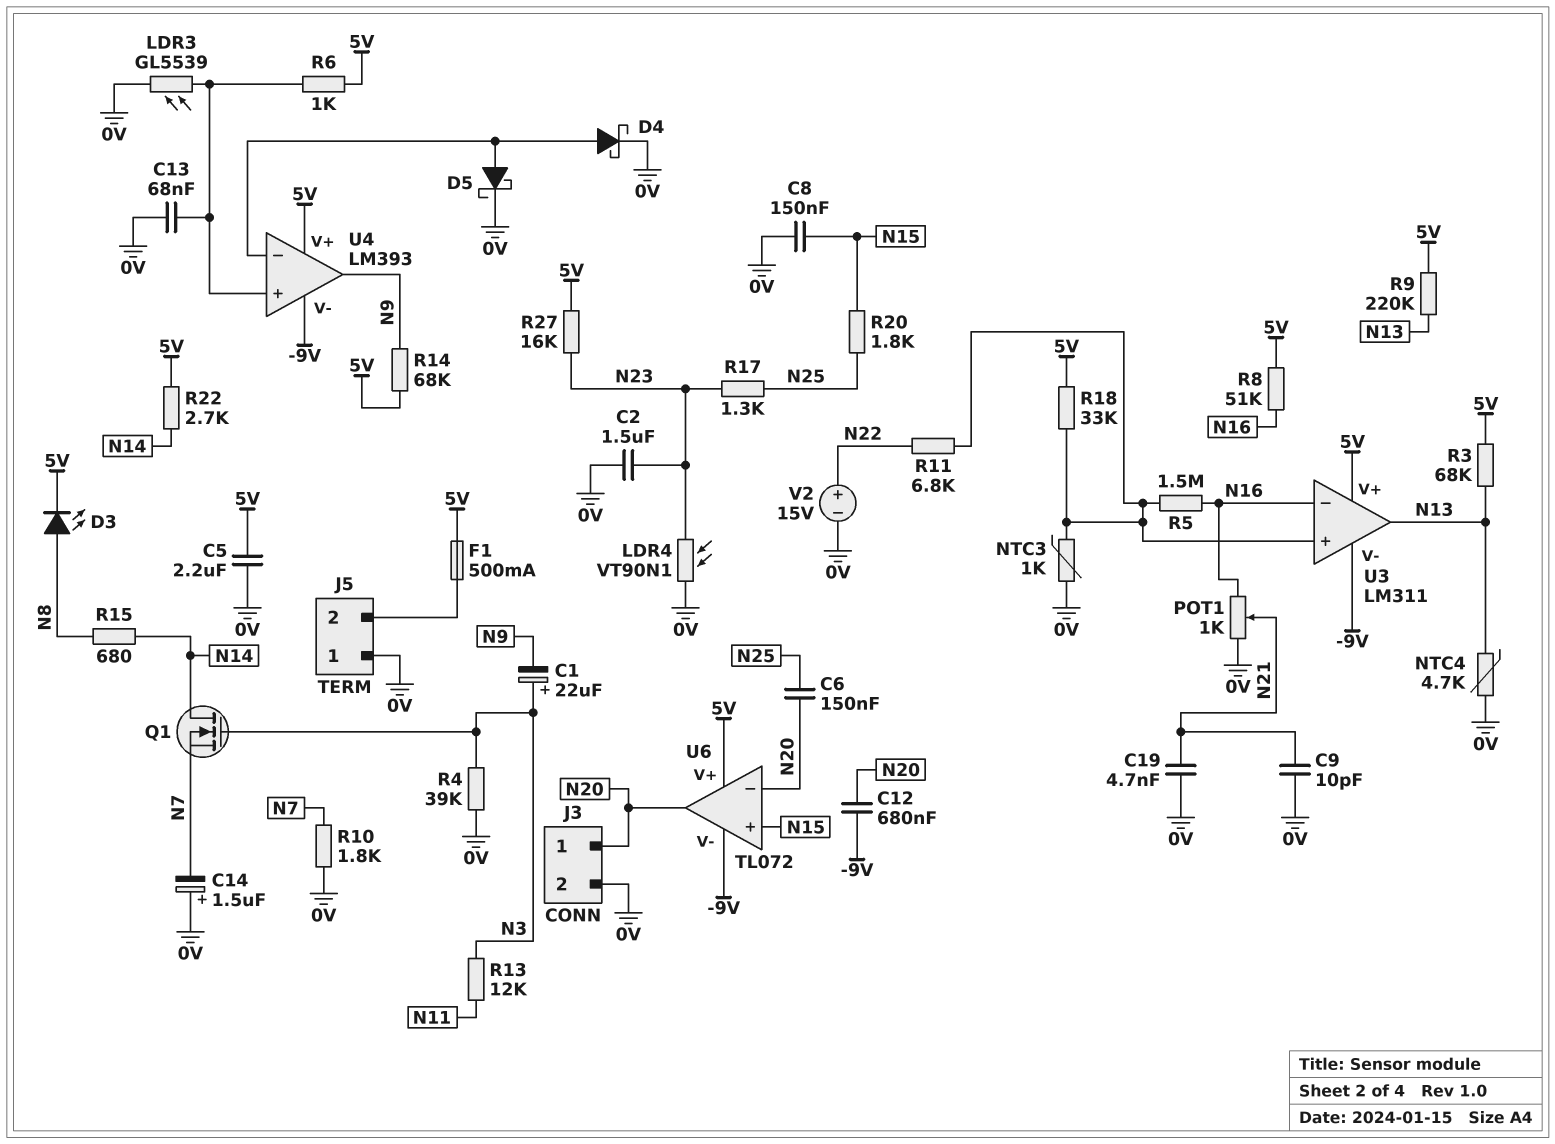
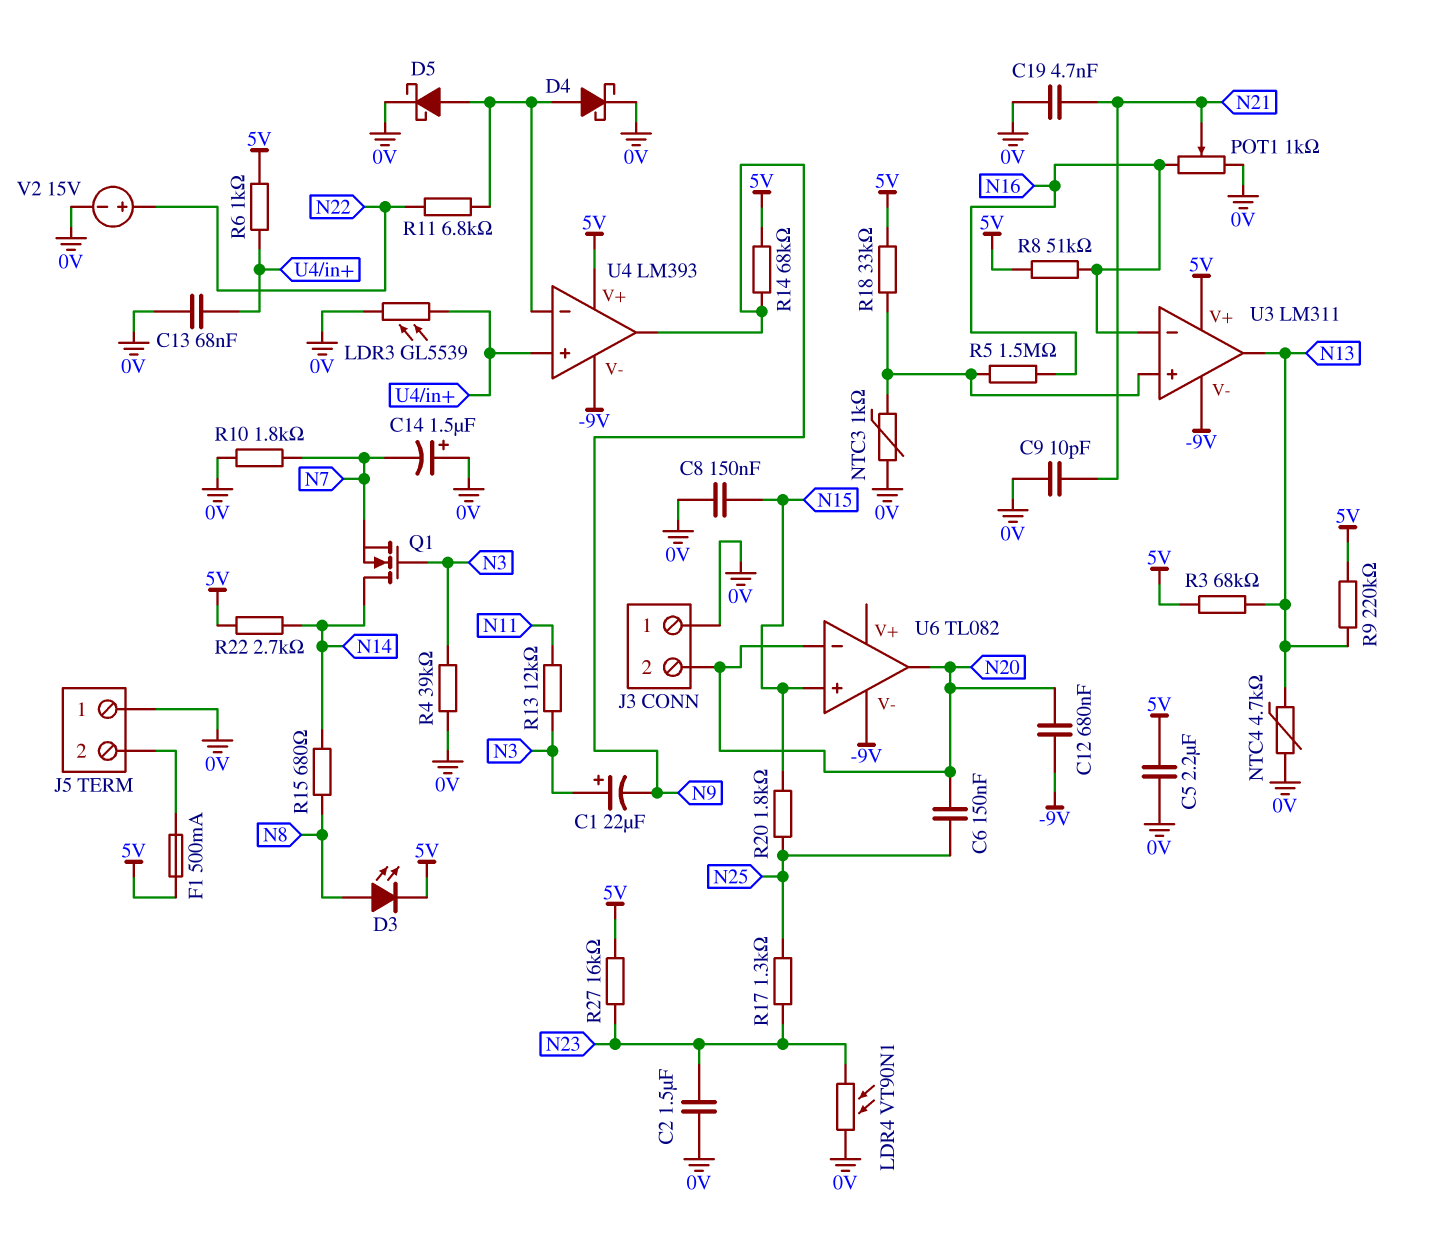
J3 pin 1: N20 -> 0V
J3 pin 2: 0V -> N20
R11: 6.8k (N22, U3/in+) -> 6.8k (N22, U4/in-)
U6: TL072 -> TL082
U6 pin V+: 5V -> none

